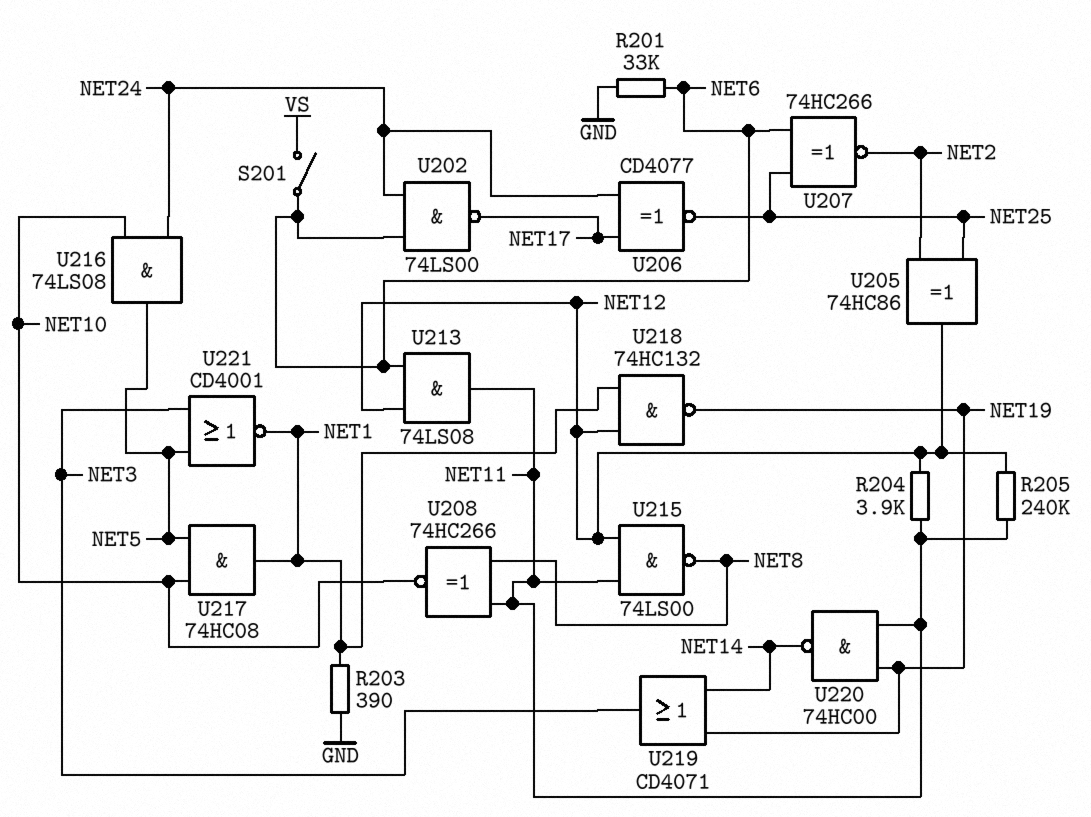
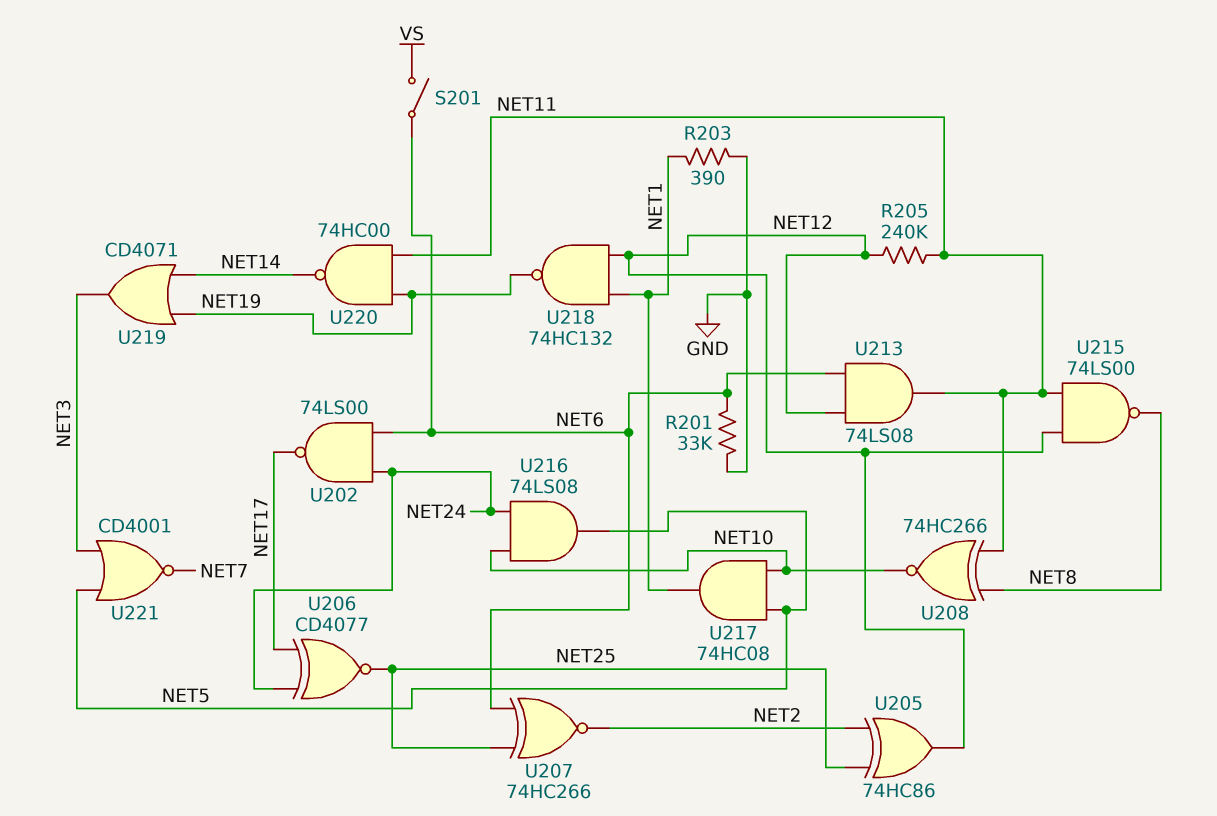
R204: 3.9k (NET11, NET12) -> none
U221: NOR CD4001 (in NET3, in NET5, out NET1) -> NOR CD4001 (in NET3, in NET5, out NET7)

